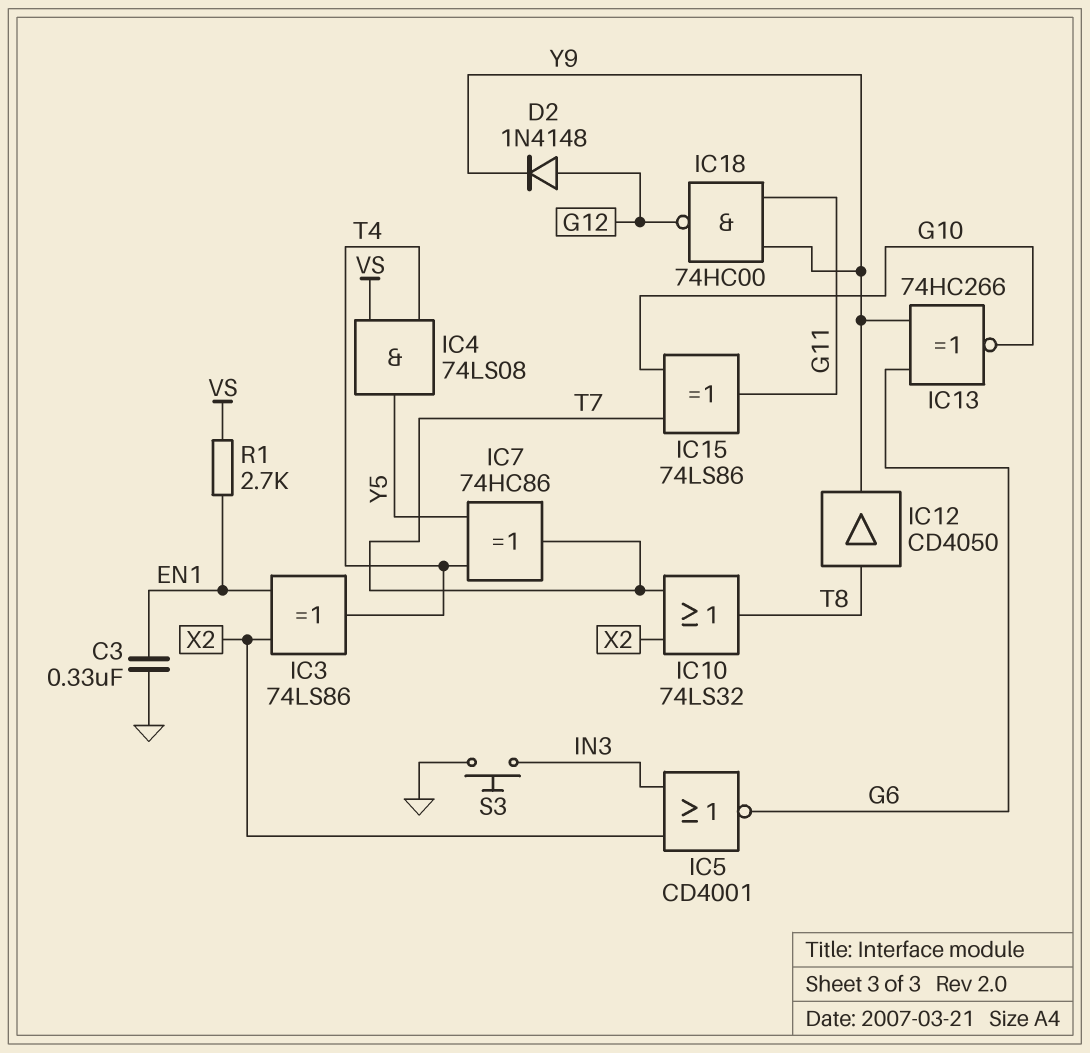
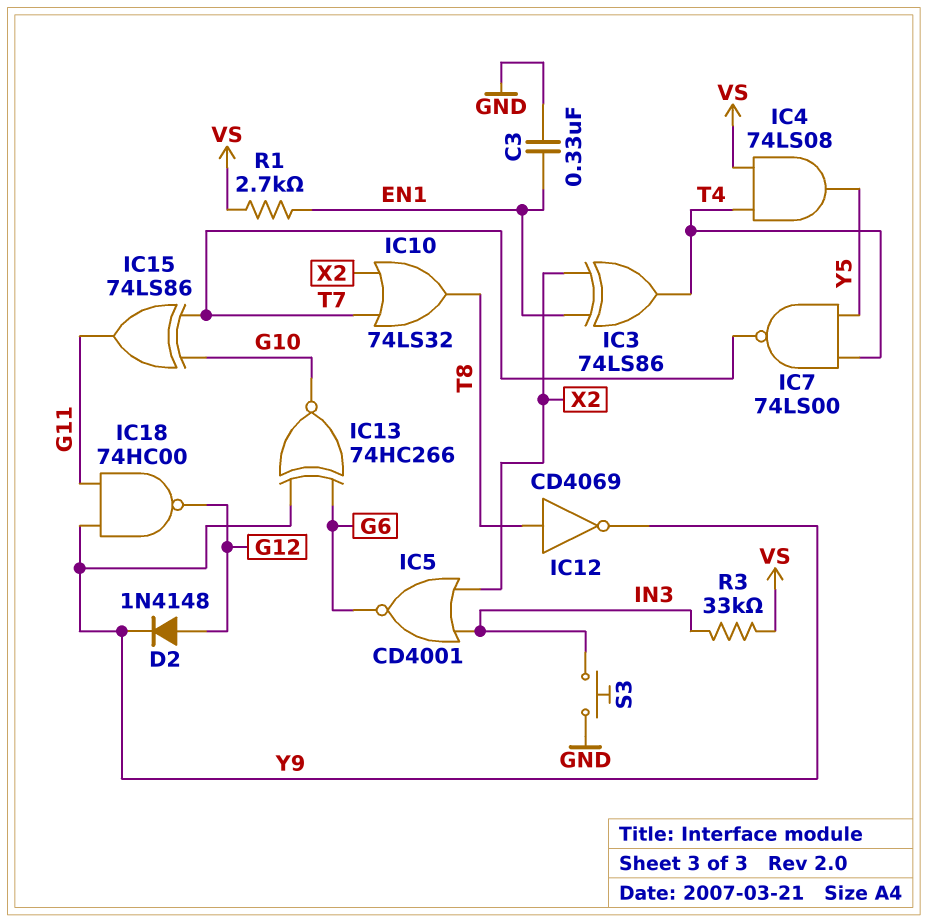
IC7: XOR 74HC86 (in T4, in Y5, out T7) -> NAND 74LS00 (in T4, in Y5, out T7)
IC12: buffer CD4050 (in T8, out Y9) -> NOT CD4069 (in T8, out Y9)
R3: none -> 33k (IN3, VS)

